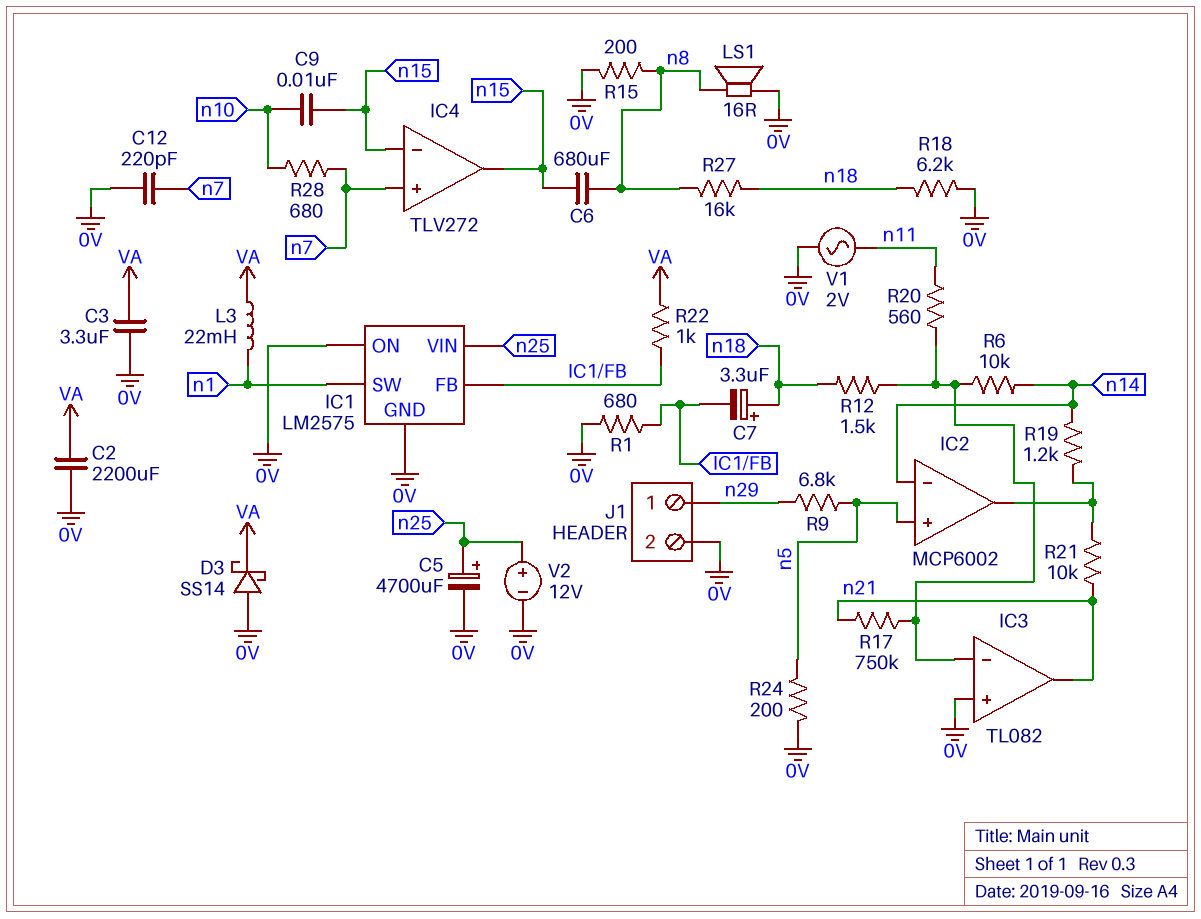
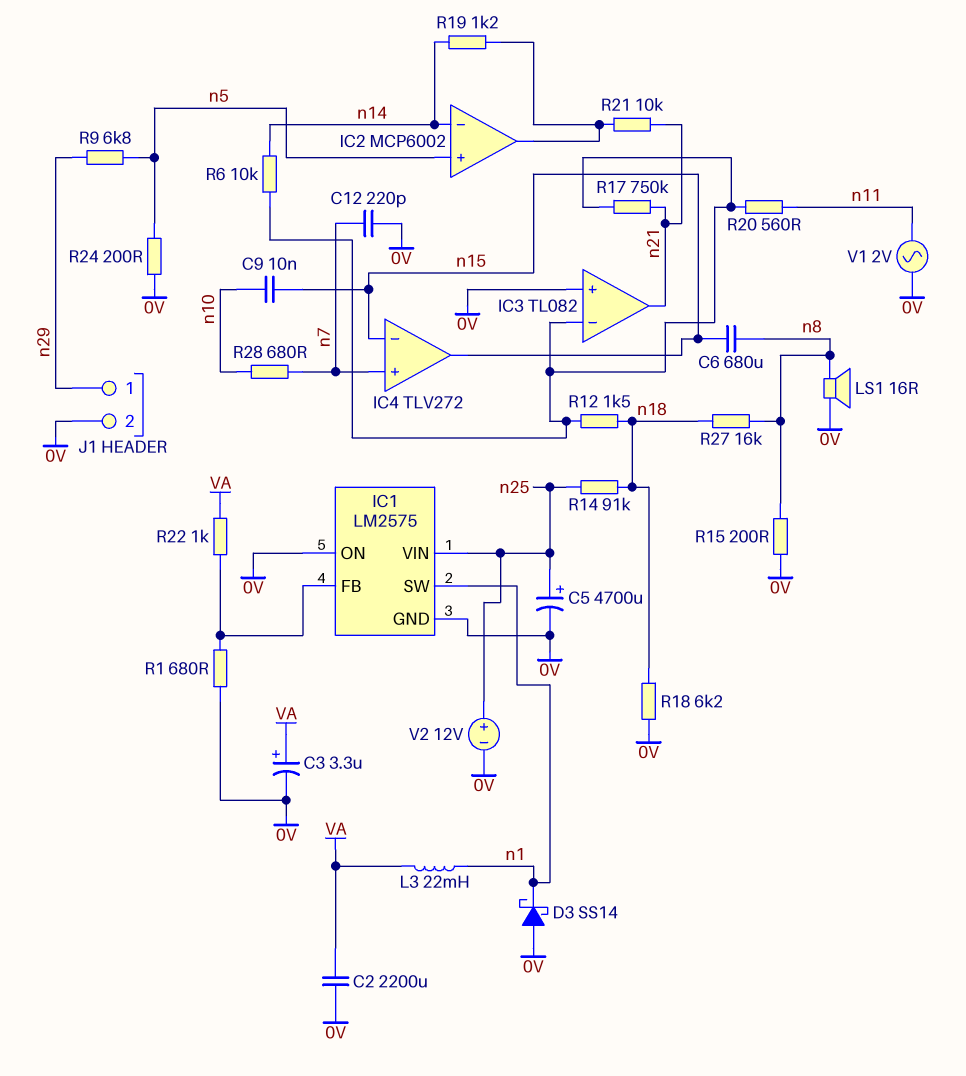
C3: 3.3uF (0V, VA) -> 3.3uF (plus VA, minus 0V)
C7: 3.3uF (plus n18, minus IC1/FB) -> none
D3: schottky SS14 (A 0V, K VA) -> schottky SS14 (A 0V, K n1)
R14: none -> 91k (n18, n25)

